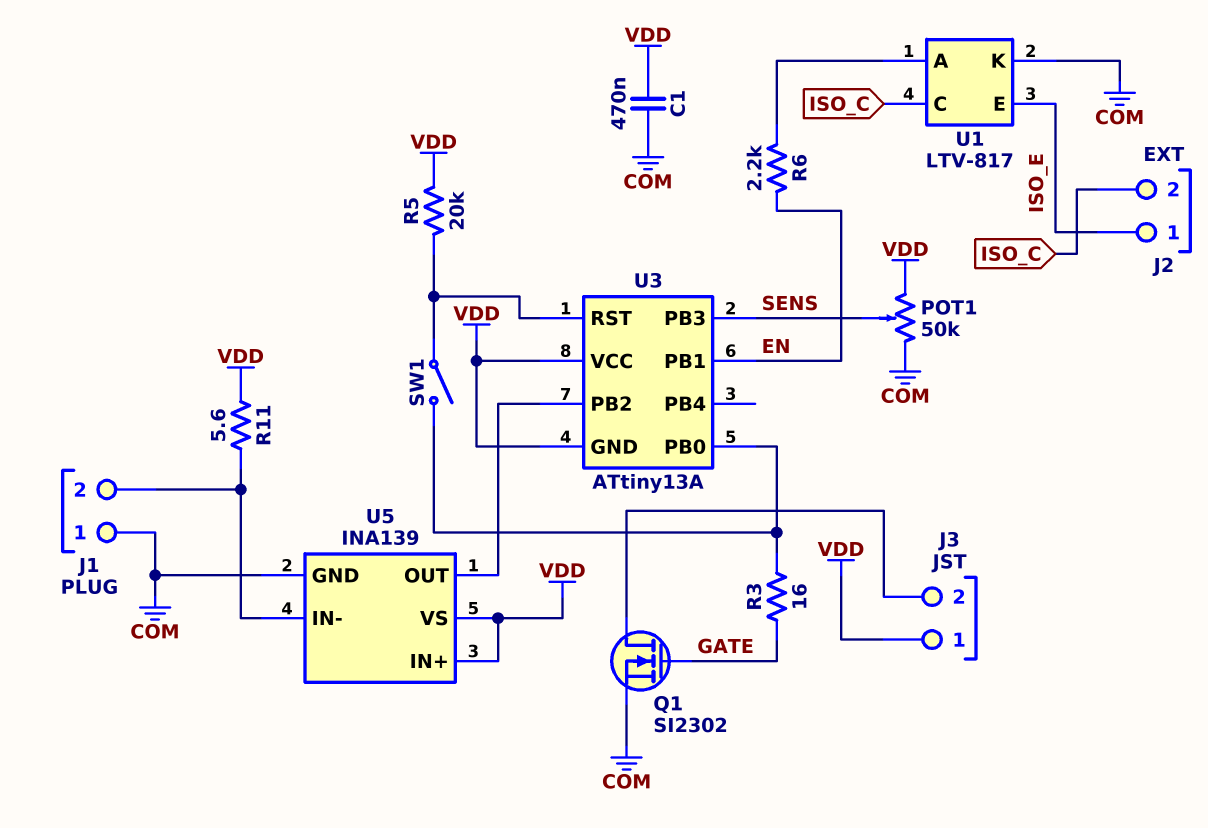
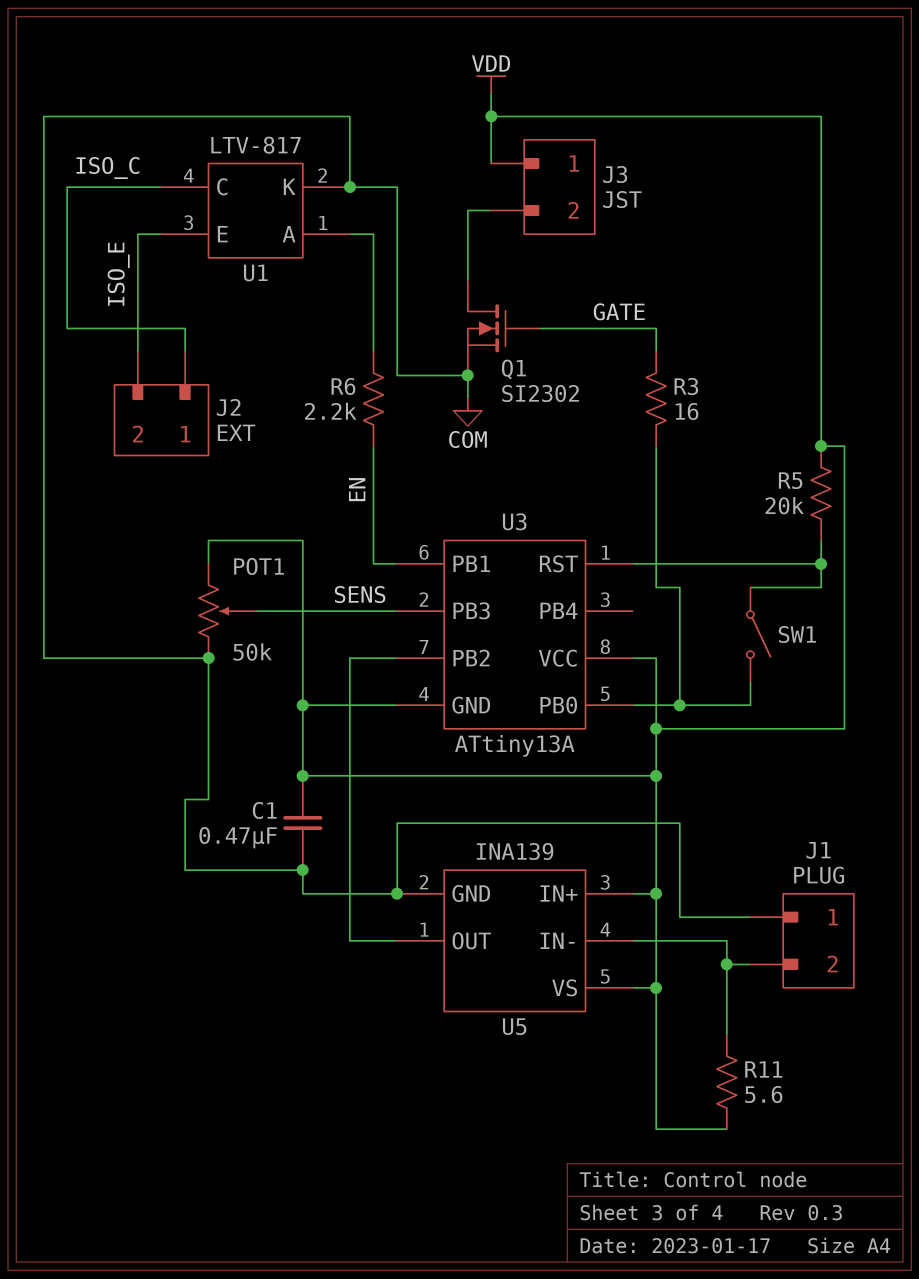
J2 pin 1: ISO_E -> ISO_C
J2 pin 2: ISO_C -> ISO_E

